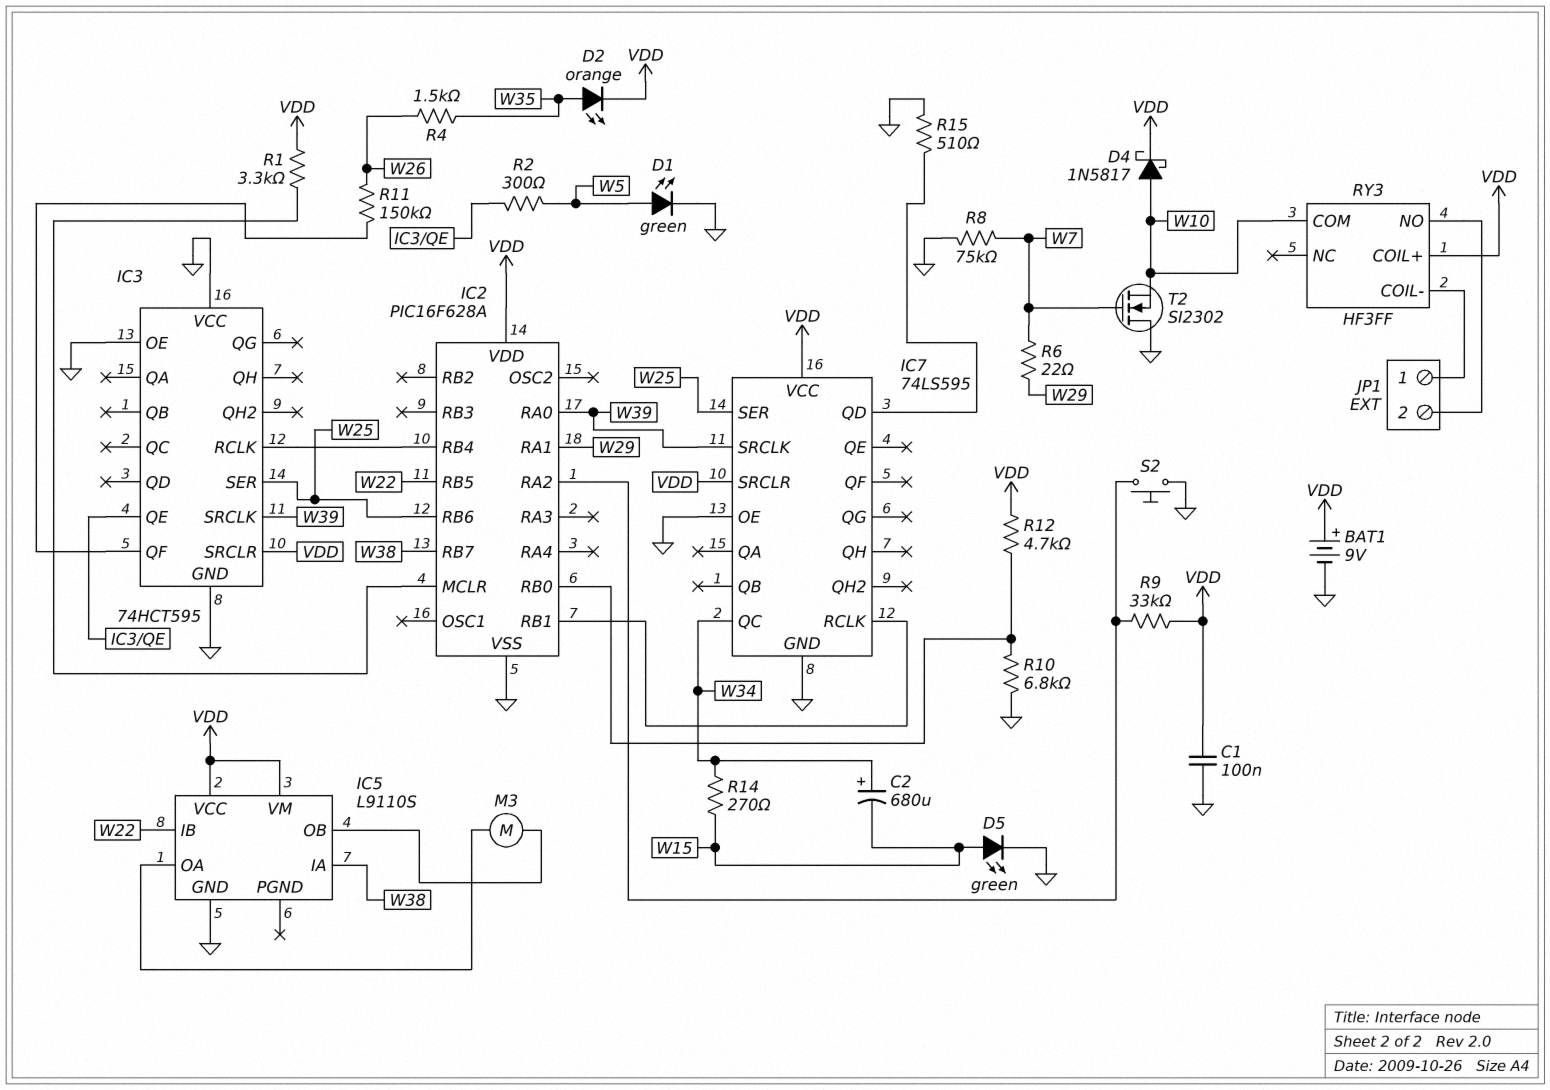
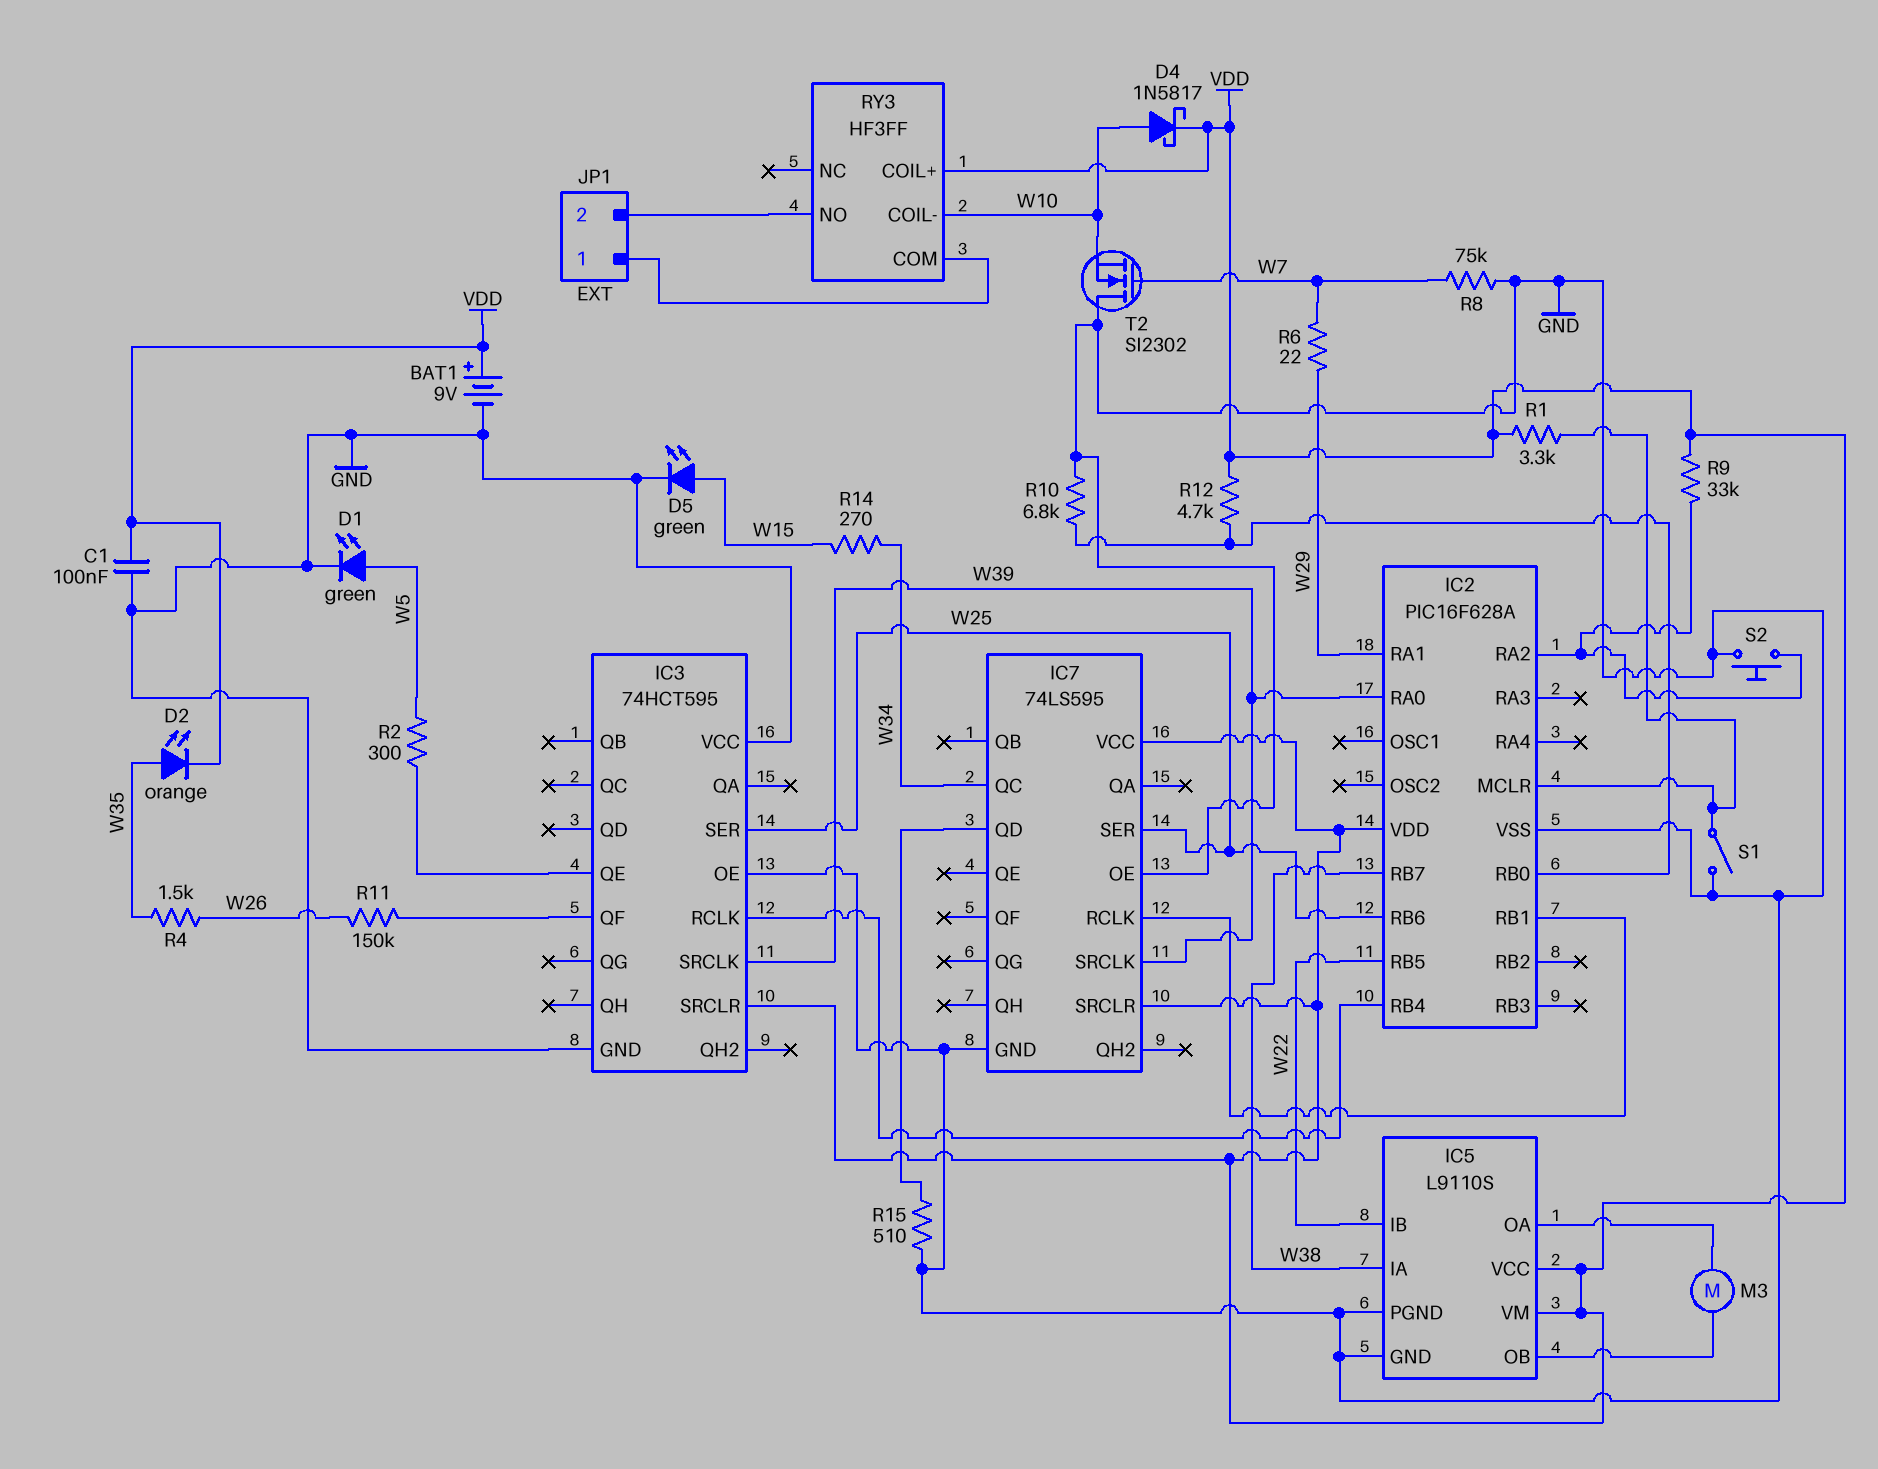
C2: 680uF (plus W34, minus W15) -> none
IC5 pin PGND: none -> GND
RY3 pin COIL-: JP1/1 -> W10
RY3 pin COM: W10 -> JP1/1
S1: none -> switch (GND, IC2/MCLR)

